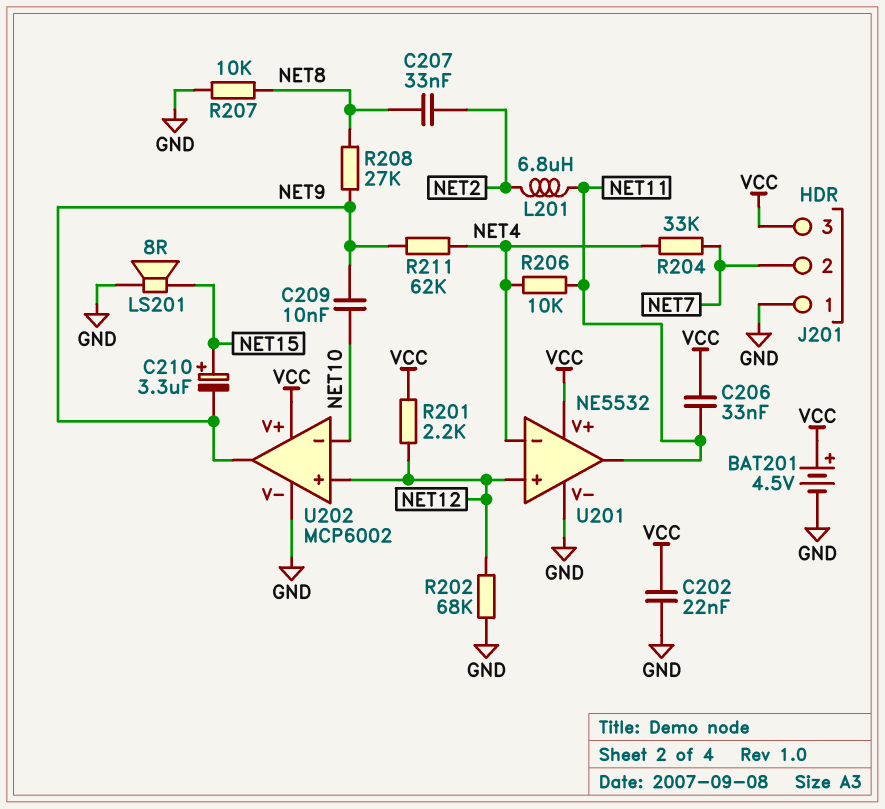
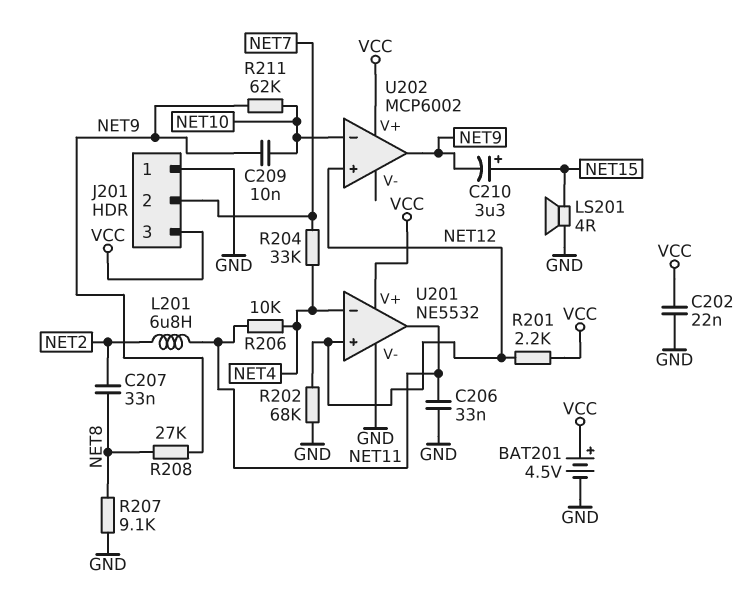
C206: 33nF (NET11, VCC) -> 33nF (GND, NET11)
LS201: speaker 8R (GND, NET15) -> speaker 4R (GND, NET15)
R207: 10k (GND, NET8) -> 9.1k (GND, NET8)
R211: 62k (NET4, NET9) -> 62k (NET9, NET10)
U202 pin V-: GND -> none

